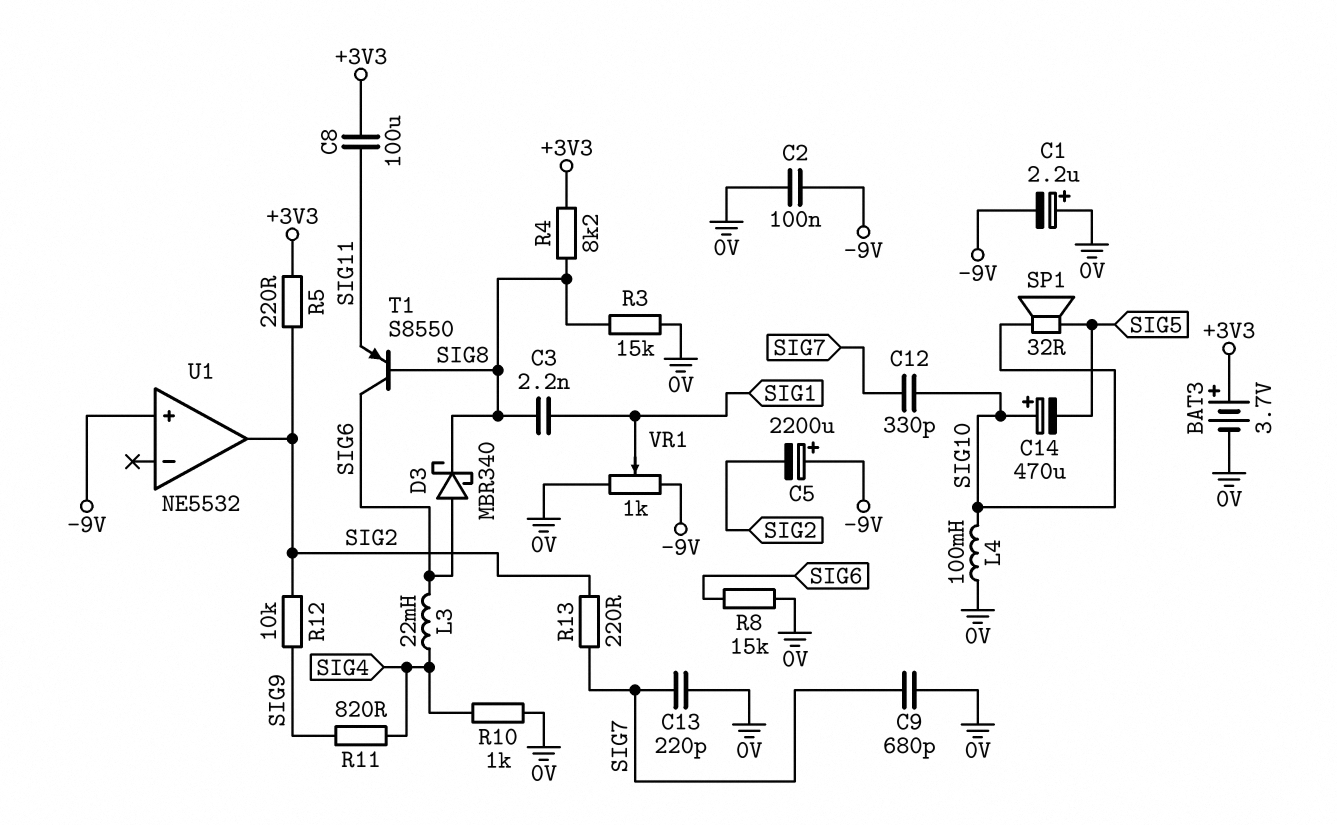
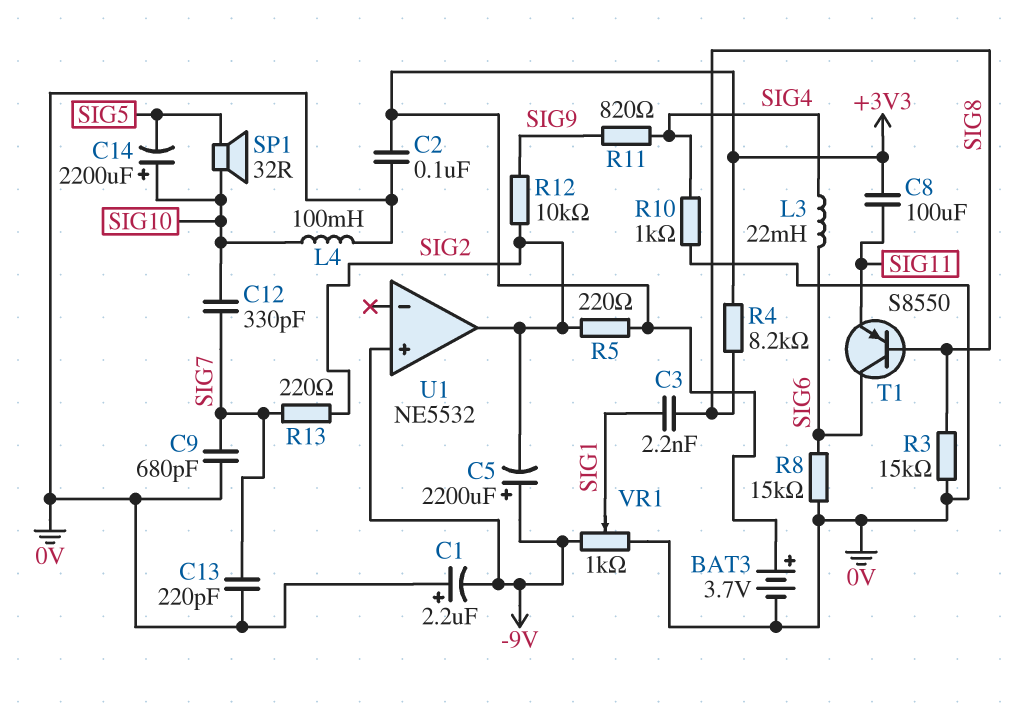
C2: 100nF (-9V, 0V) -> 100nF (+3V3, 0V)
C14: 470uF (plus SIG10, minus SIG5) -> 2200uF (plus SIG10, minus SIG5)
D3: schottky MBR340 (A SIG6, K SIG8) -> none

